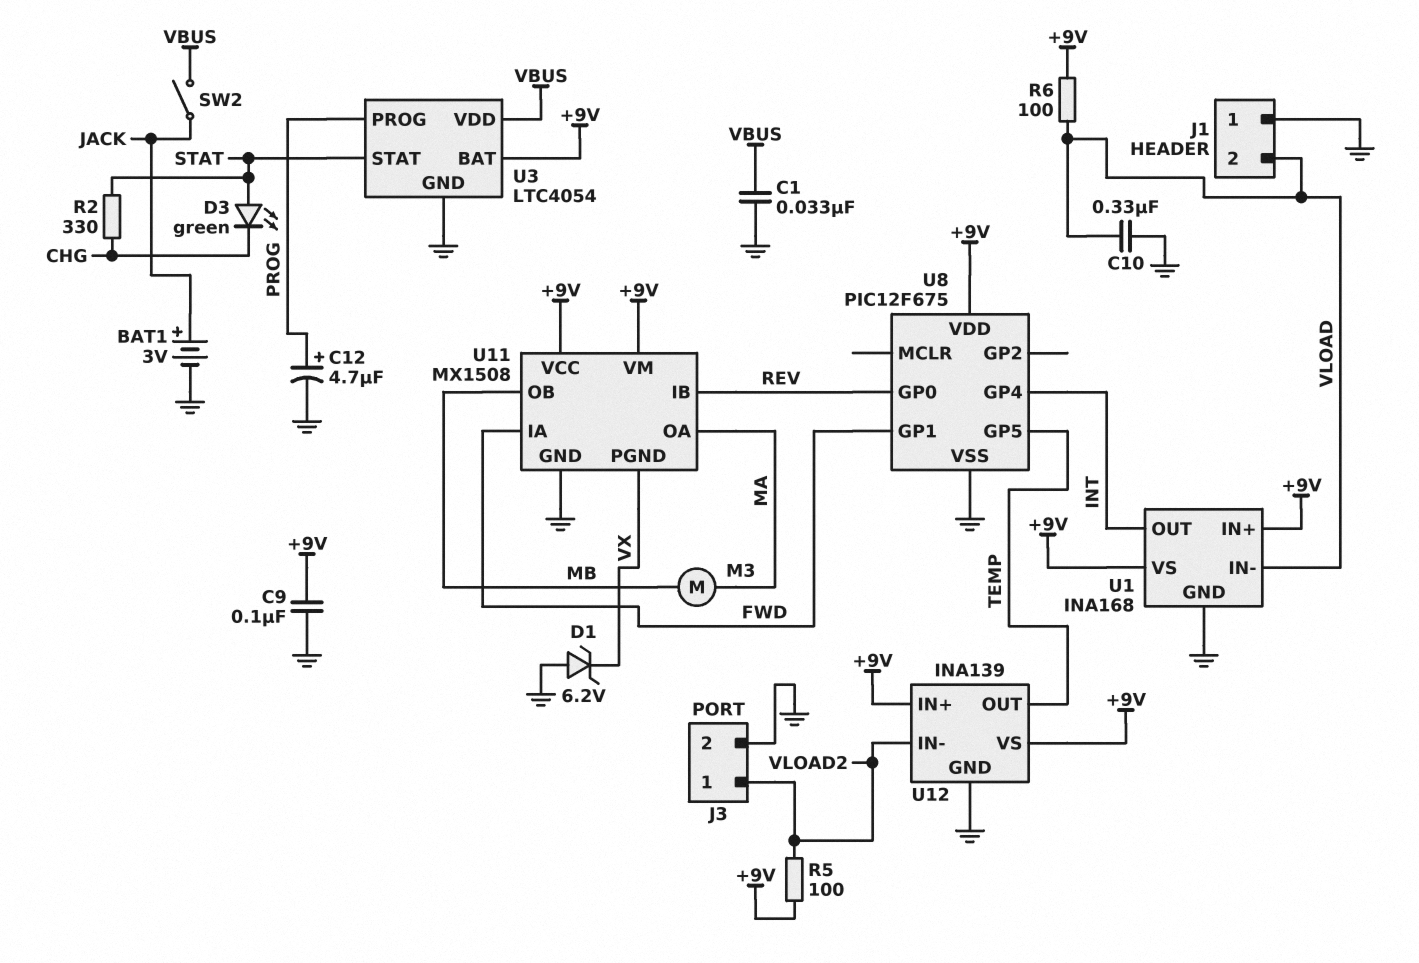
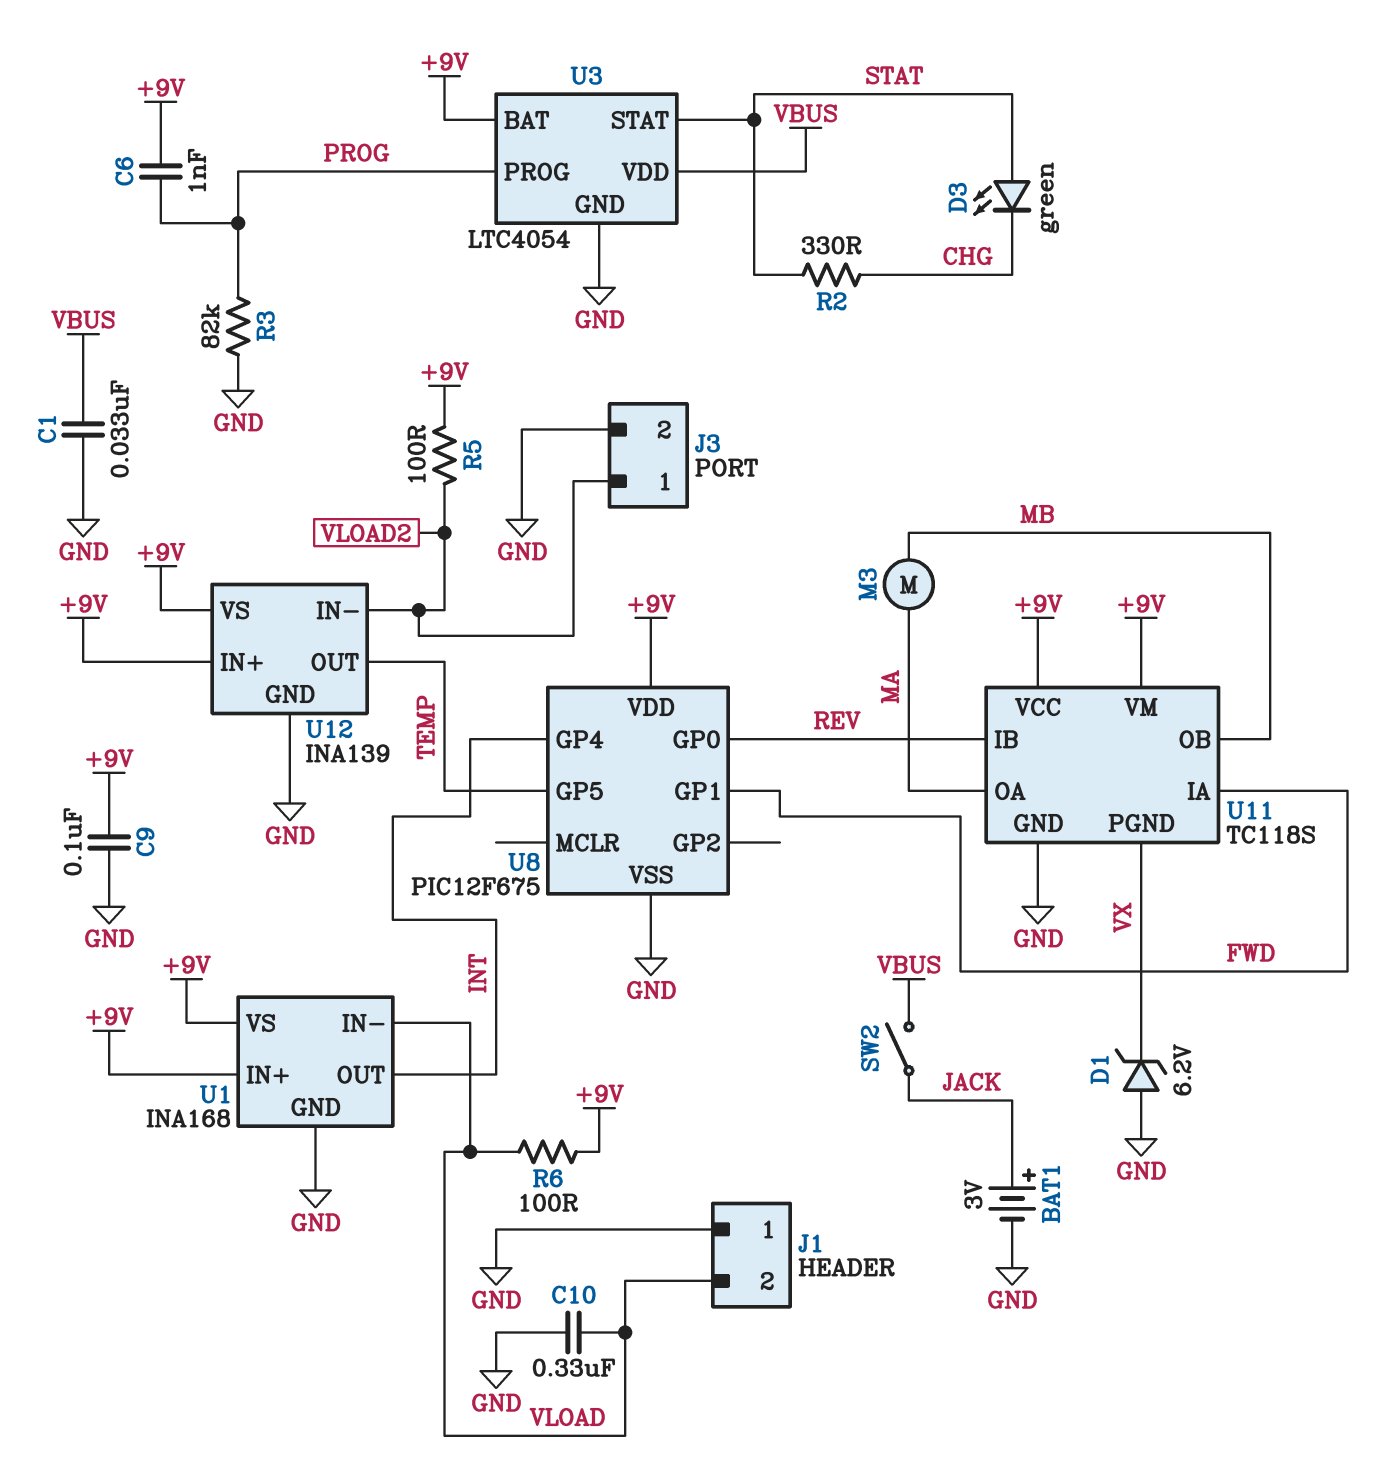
C6: none -> 1nF (+9V, PROG)
C12: 4.7uF (plus PROG, minus GND) -> none
R3: none -> 82k (GND, PROG)
U11: MX1508 -> TC118S

